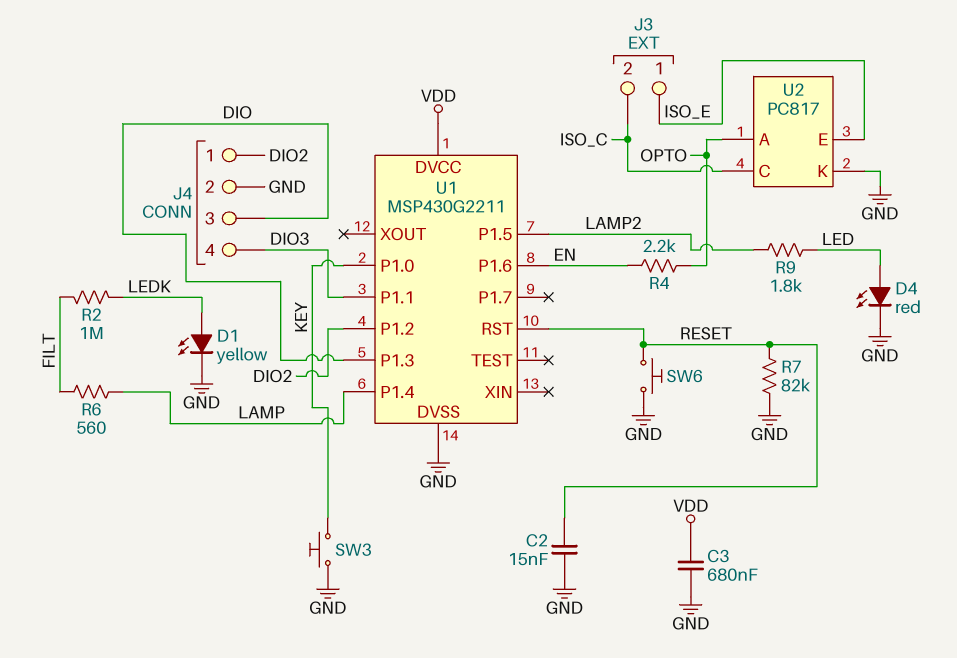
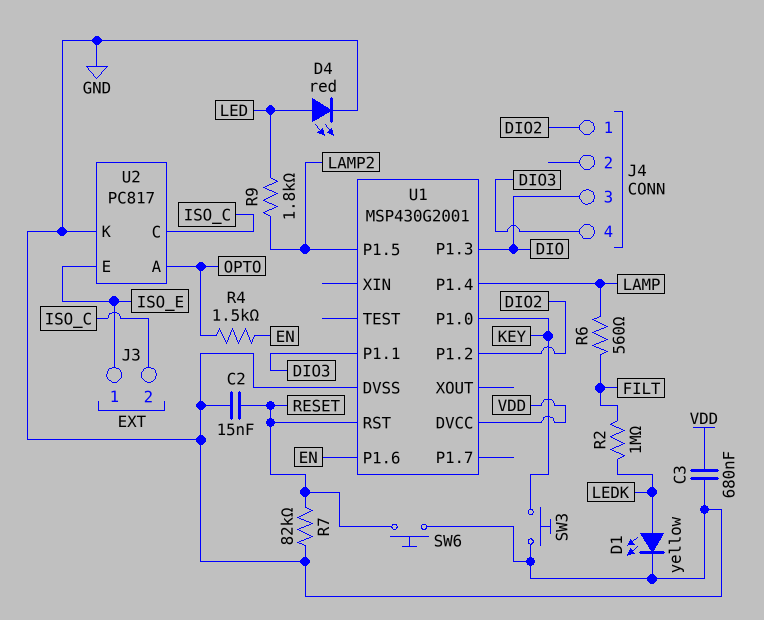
J4 pin 2: GND -> none
R4: 2.2k (EN, OPTO) -> 1.5k (EN, OPTO)
U1: MSP430G2211 -> MSP430G2001

